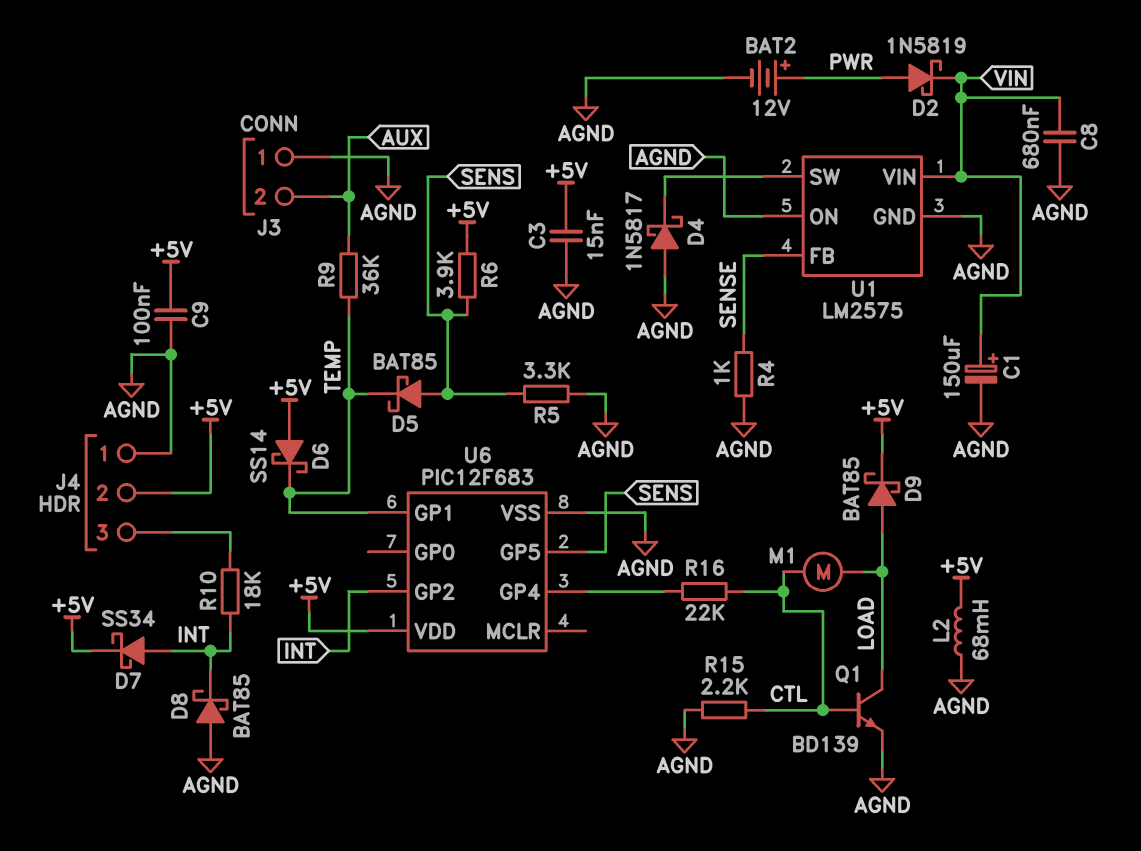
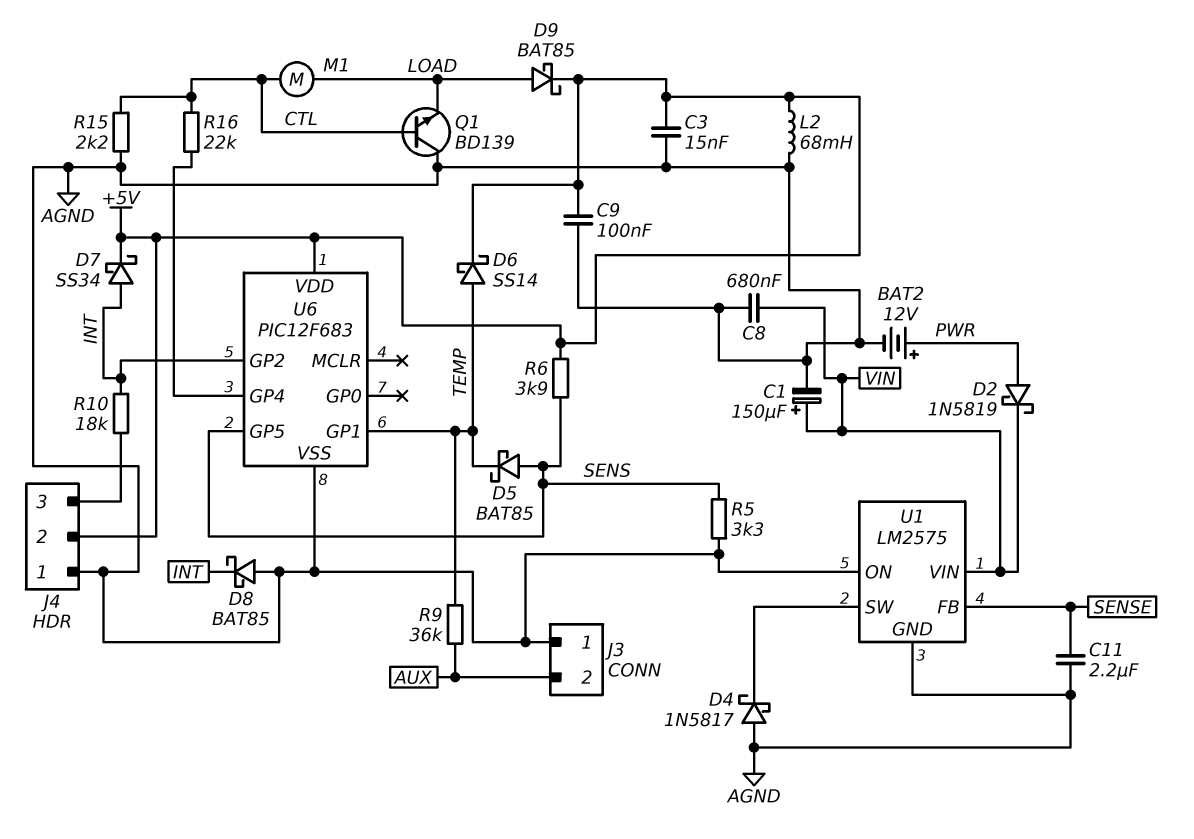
C11: none -> 2.2uF (AGND, SENSE)
D6: schottky SS14 (A +5V, K TEMP) -> schottky SS14 (A TEMP, K +5V)
Q1: NPN BD139 (B CTL, C LOAD, E AGND) -> NPN BD139 (B CTL, C AGND, E LOAD)
R4: 1k (AGND, SENSE) -> none

